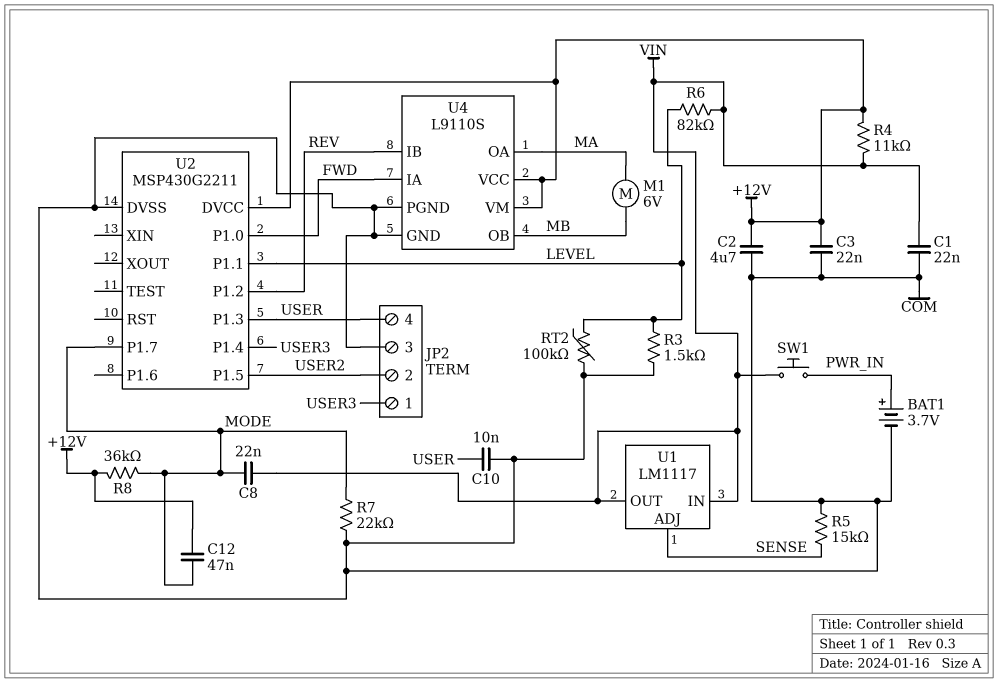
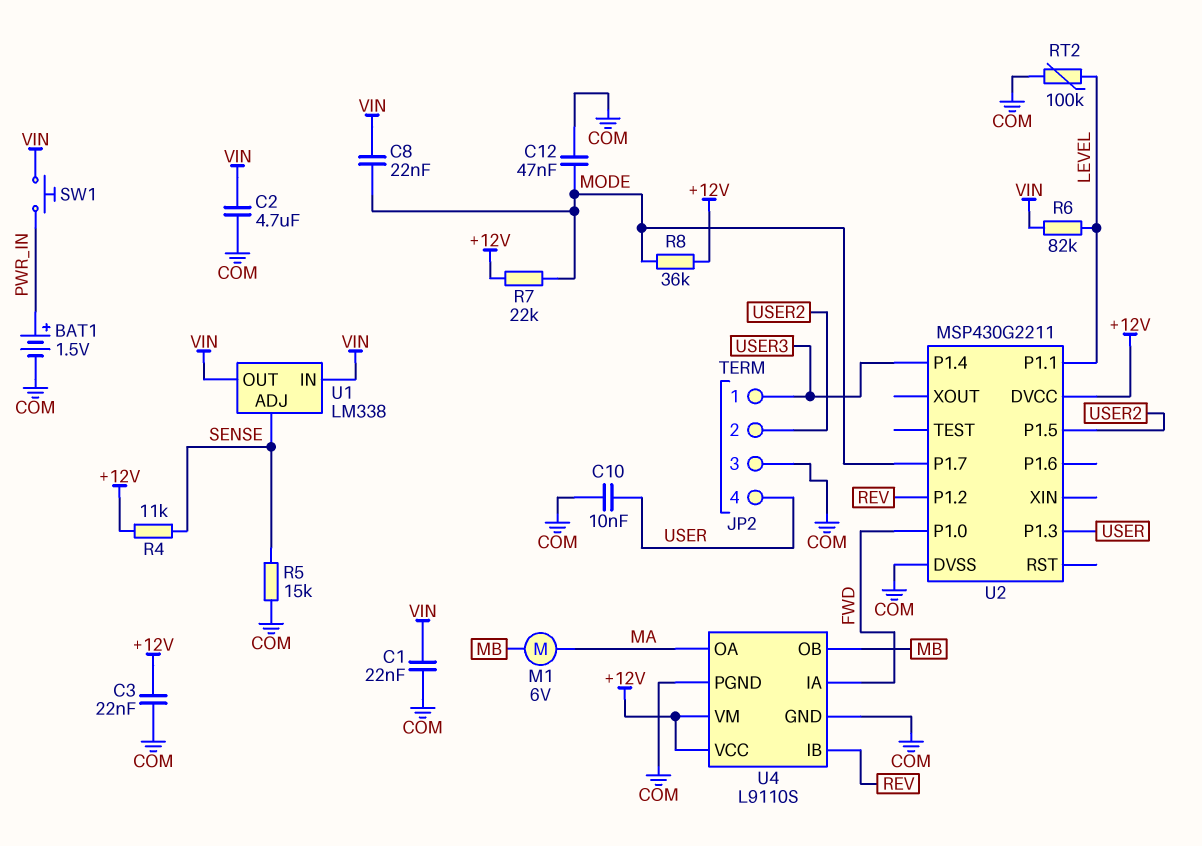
BAT1: 3.7V (plus PWR_IN, minus COM) -> 1.5V (plus PWR_IN, minus COM)
C2: 4.7uF (+12V, COM) -> 4.7uF (COM, VIN)
C12: 47nF (+12V, MODE) -> 47nF (COM, MODE)
R3: 1.5k (COM, LEVEL) -> none
R4: 11k (+12V, VIN) -> 11k (+12V, SENSE)
R7: 22k (COM, MODE) -> 22k (+12V, MODE)
U1: LM1117 -> LM338

